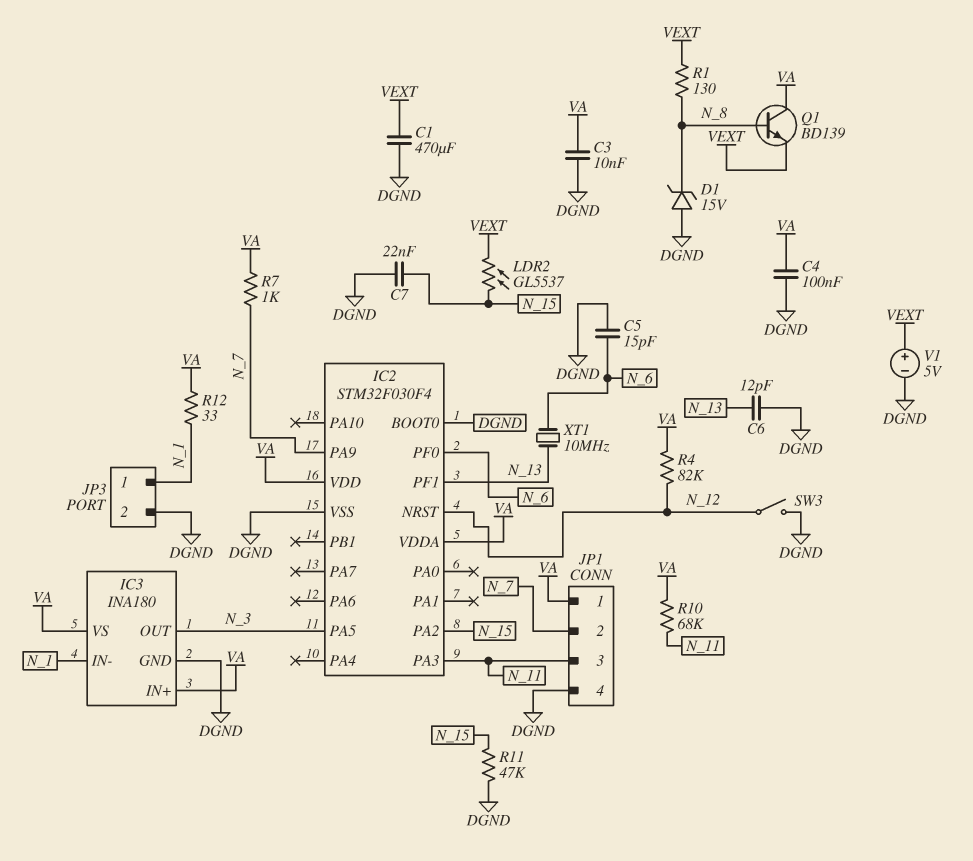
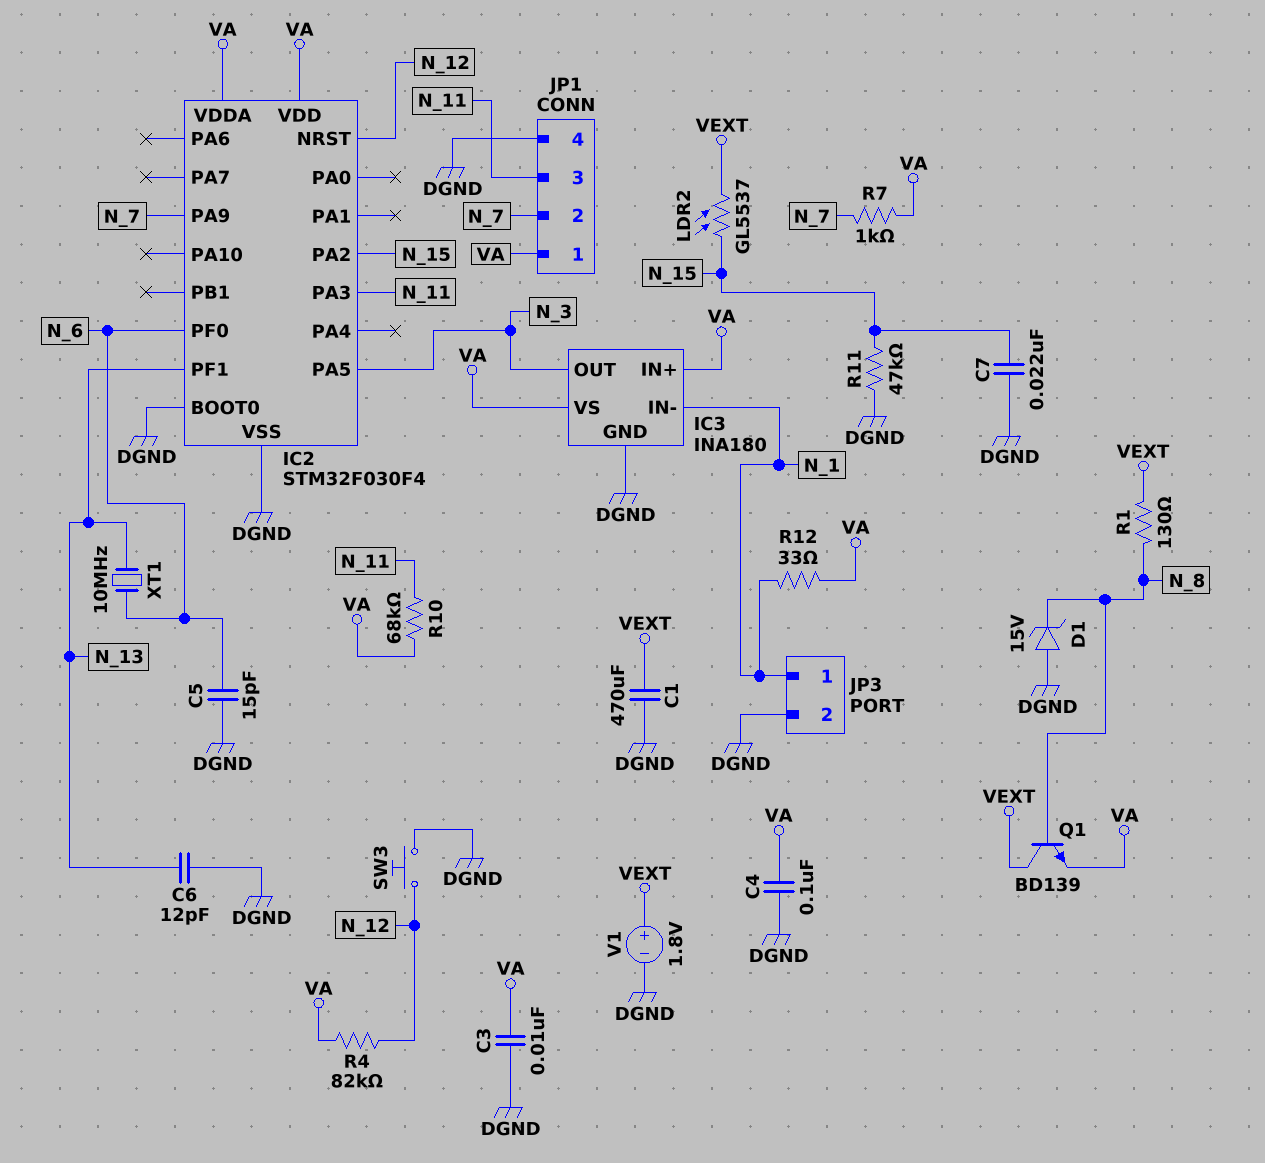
Q1: NPN BD139 (B N_8, C VA, E VEXT) -> NPN BD139 (B N_8, C VEXT, E VA)
SW3: switch (DGND, N_12) -> button (DGND, N_12)
V1: 5V (plus VEXT, minus DGND) -> 1.8V (plus VEXT, minus DGND)

